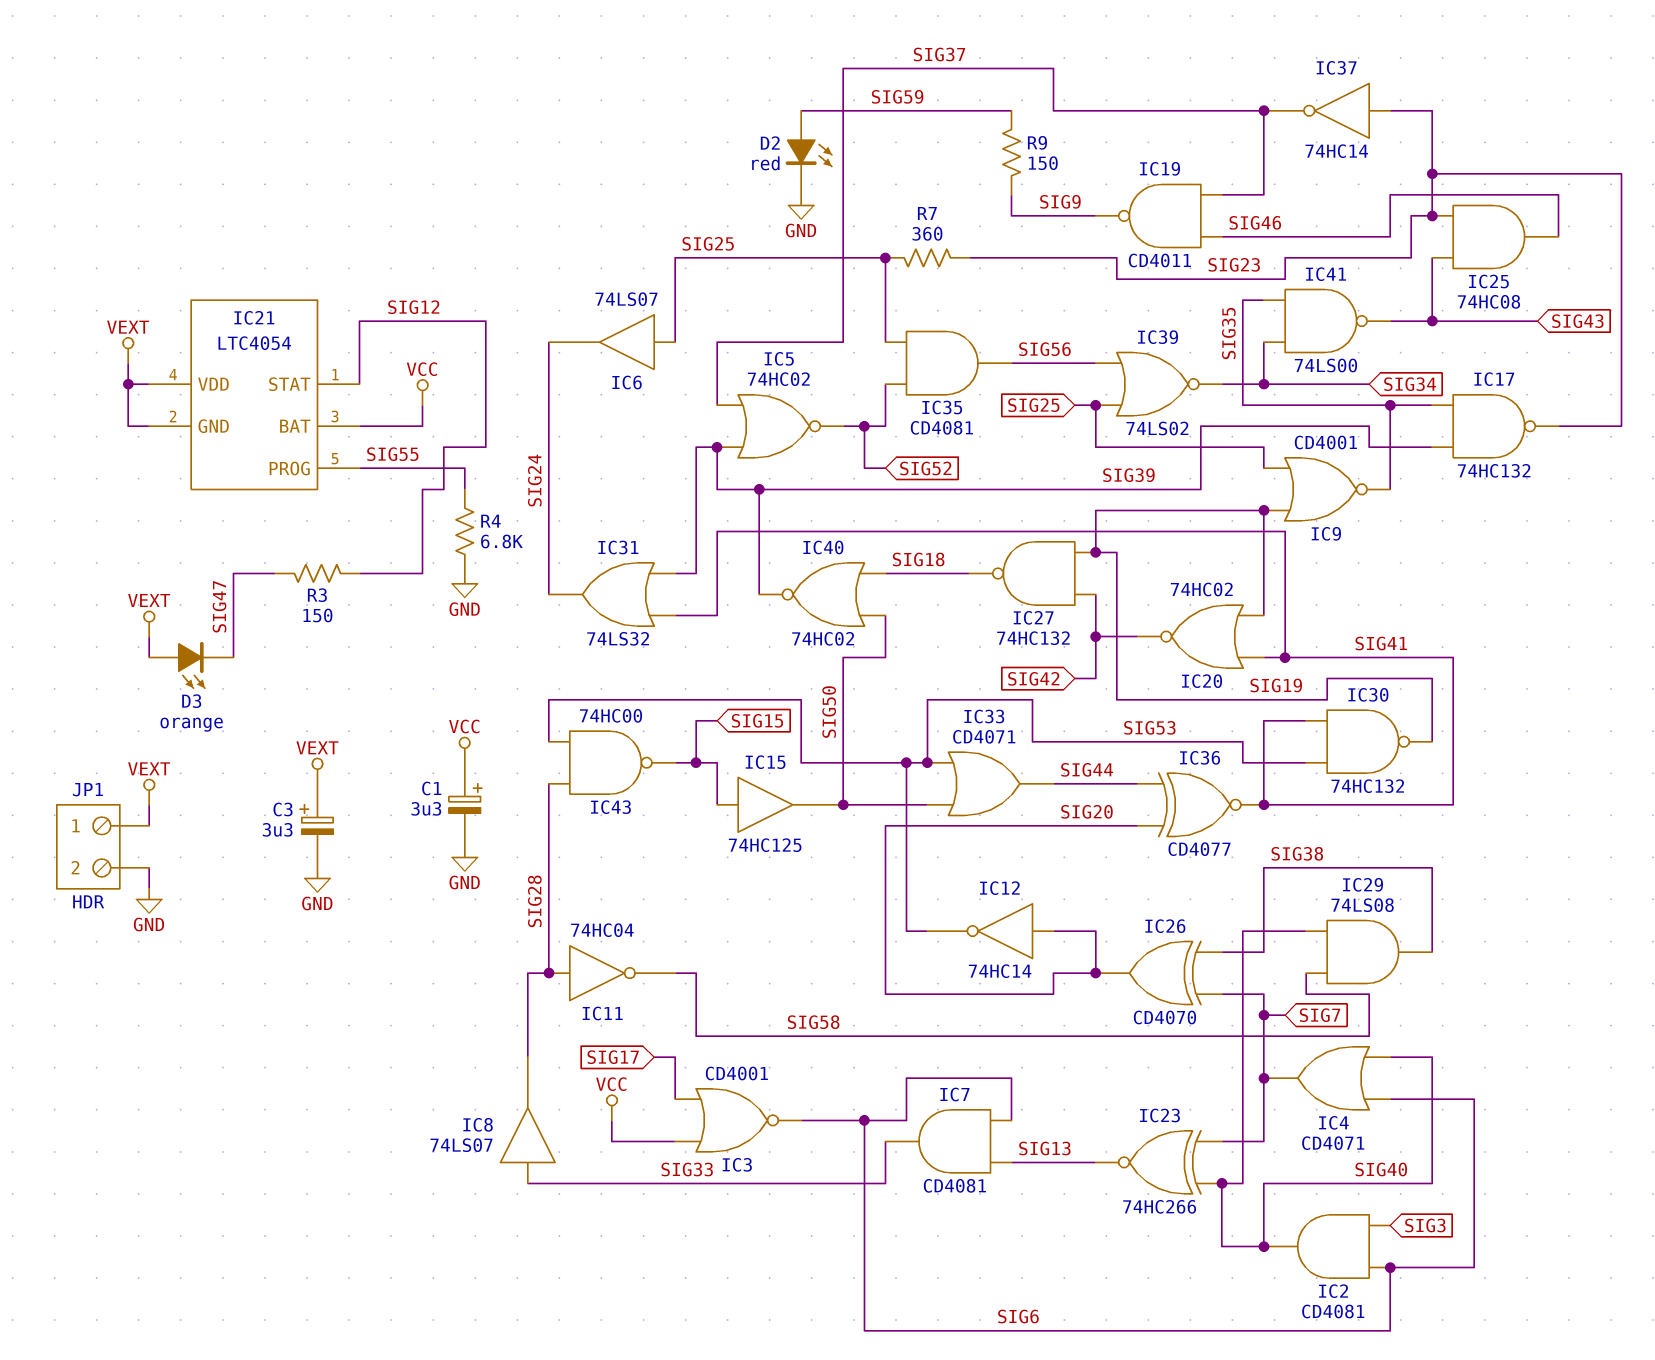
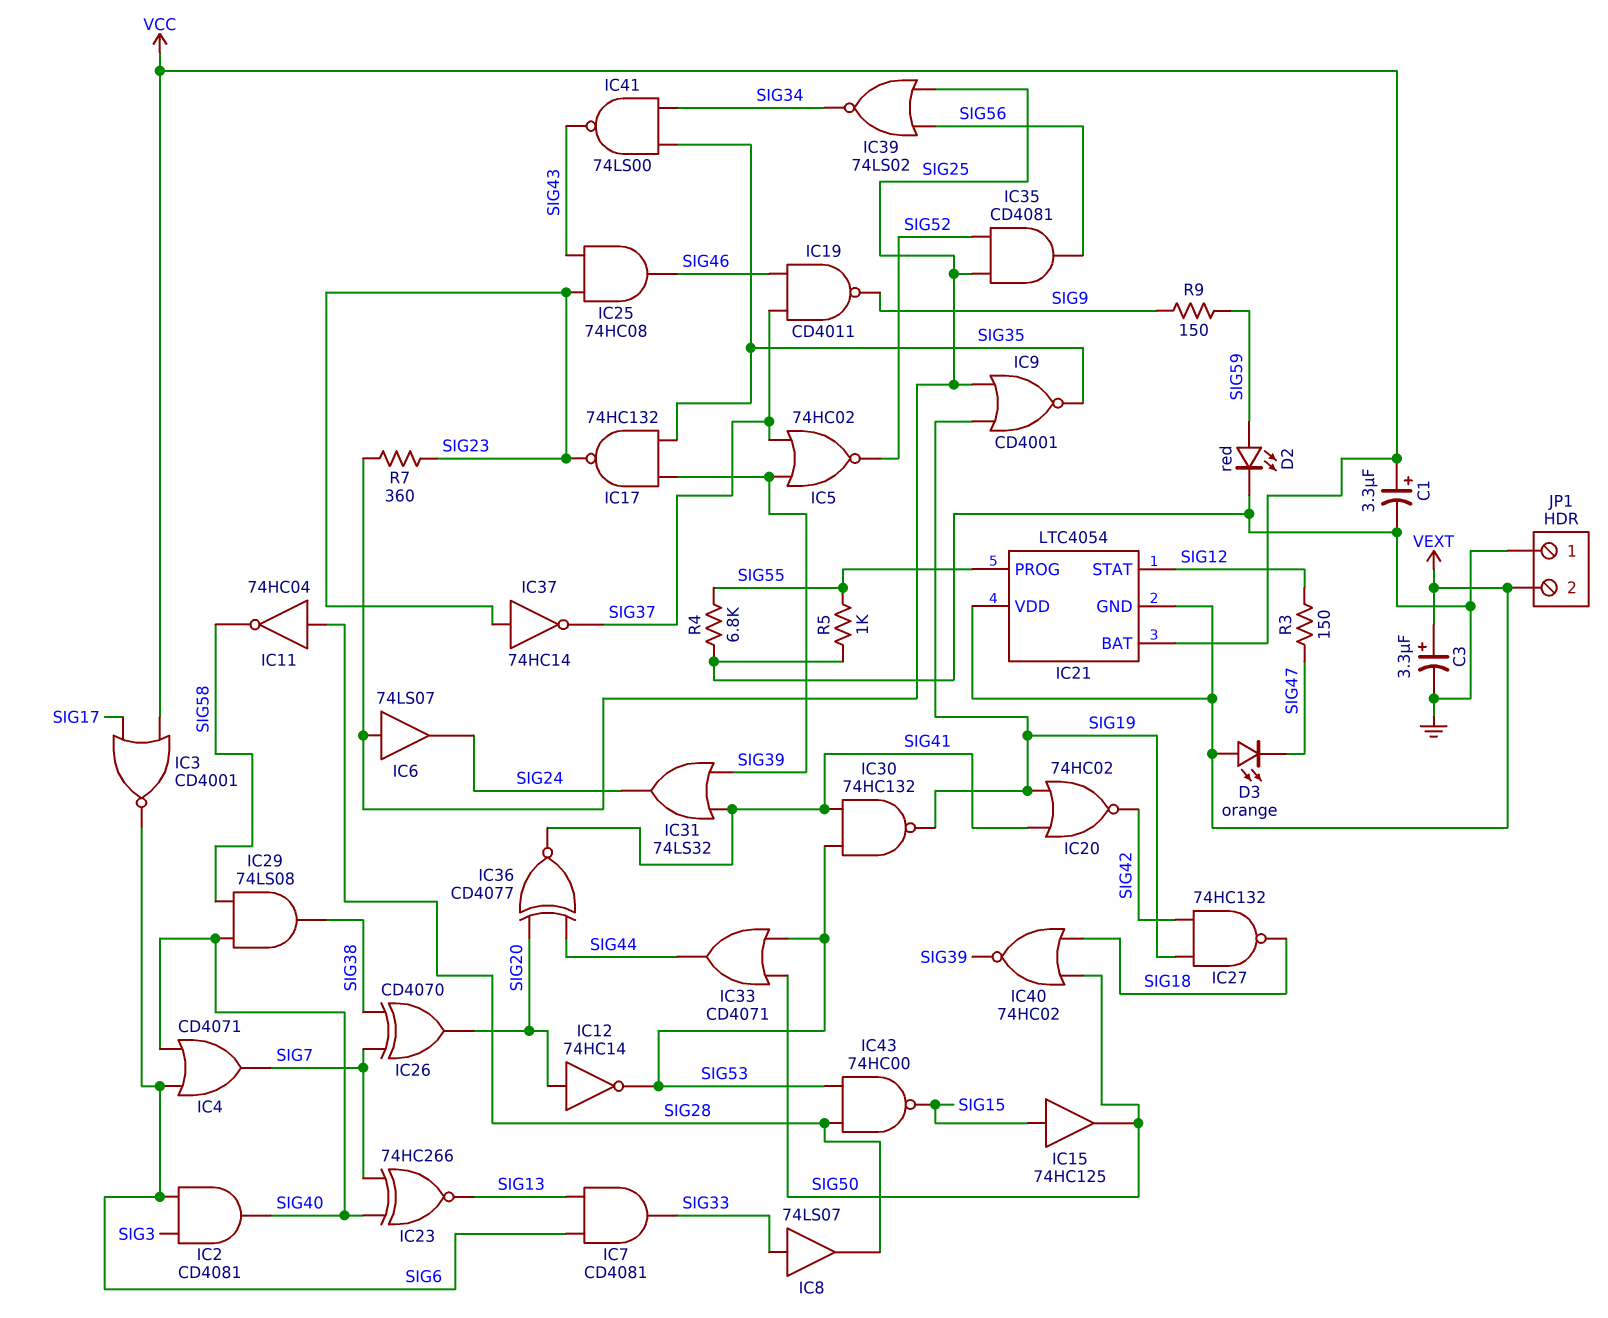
JP1 pin 1: VEXT -> GND
JP1 pin 2: GND -> VEXT
R5: none -> 1k (GND, SIG55)

